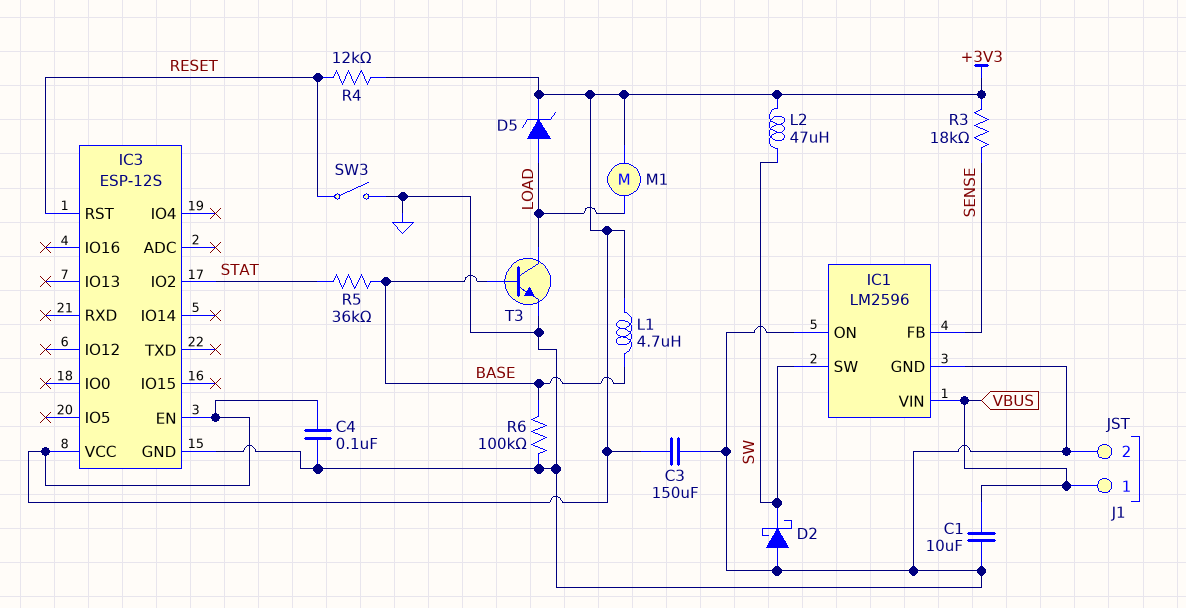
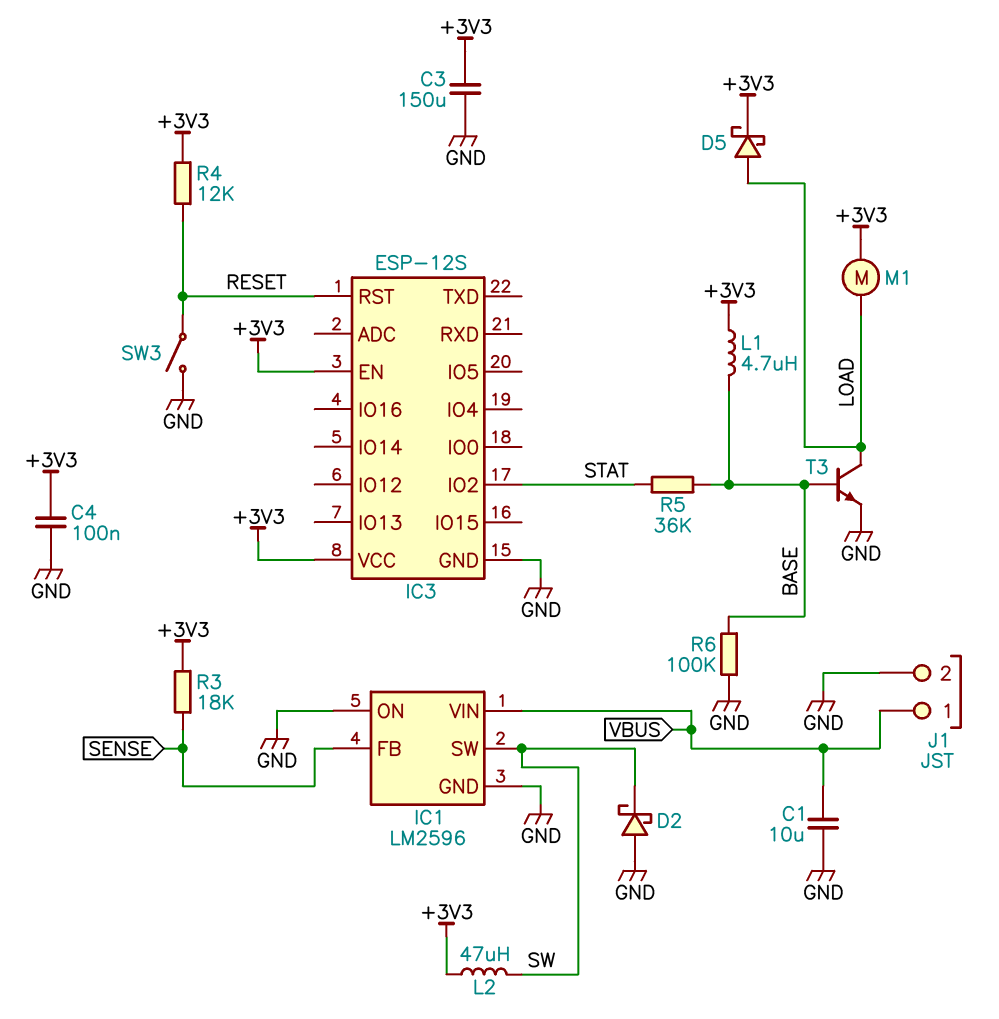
D5: zener (A LOAD, K +3V3) -> schottky (A LOAD, K +3V3)

